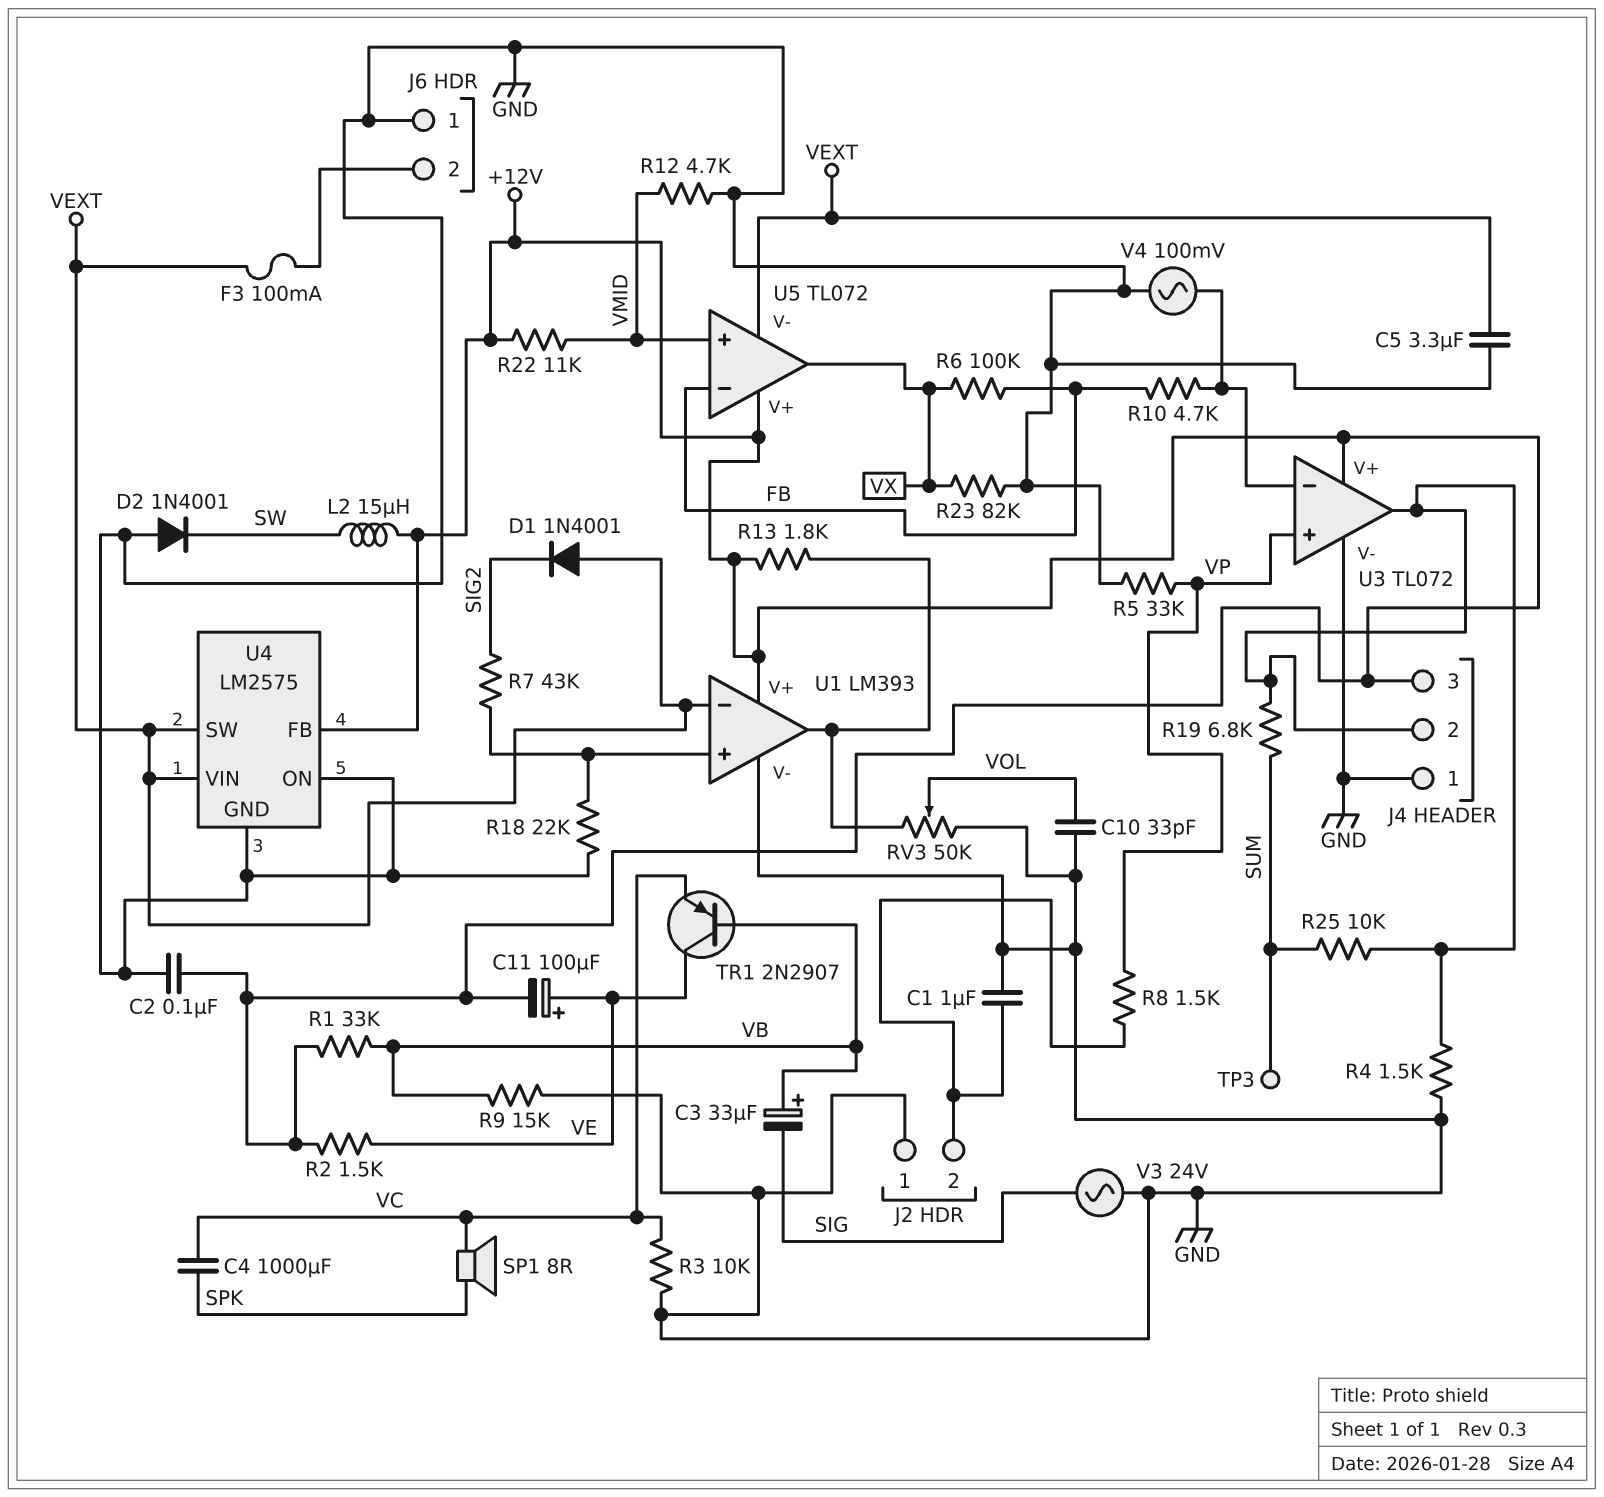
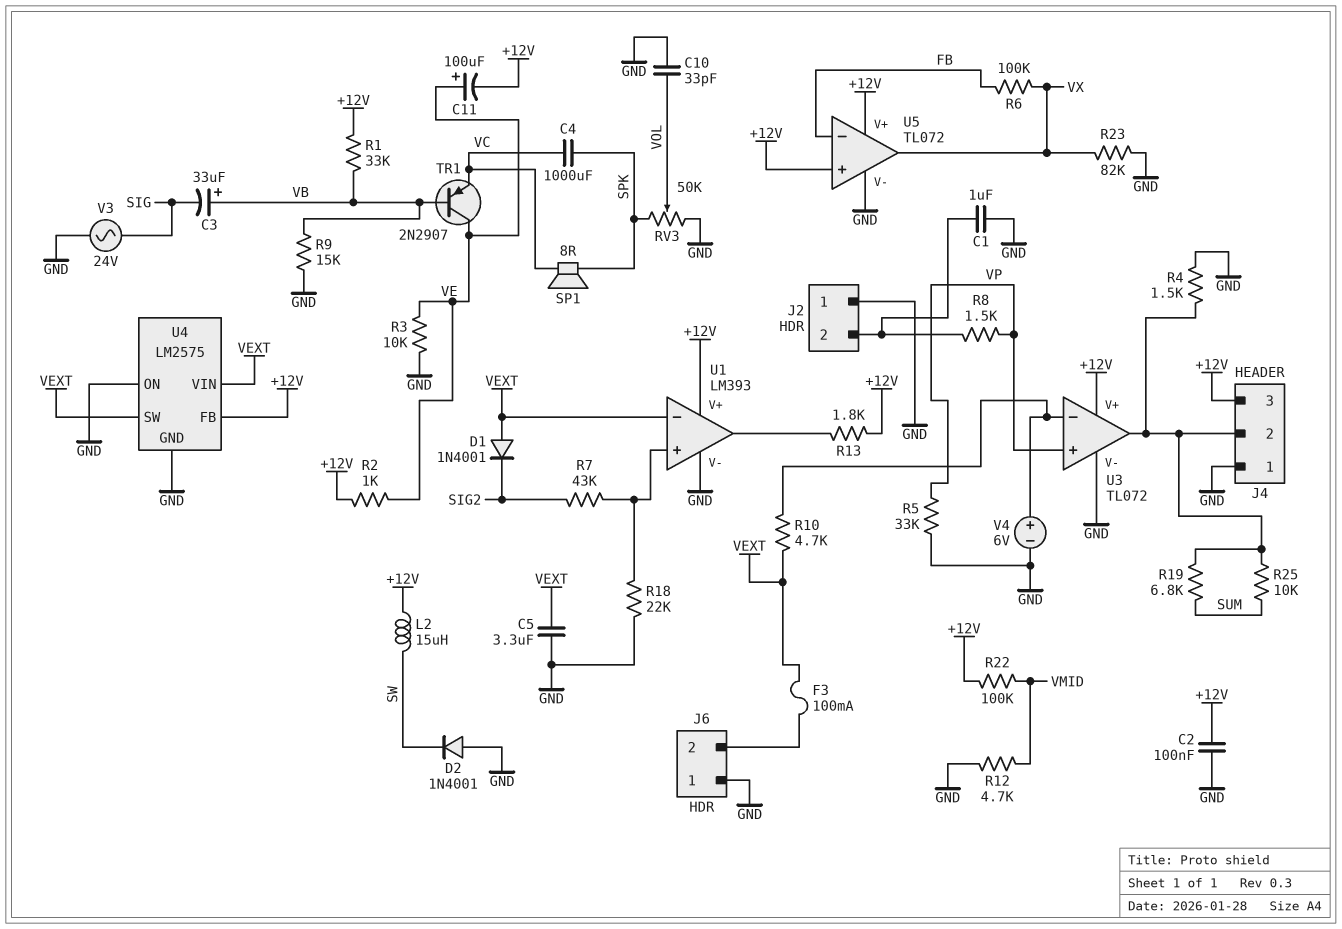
R2: 1.5k (+12V, VE) -> 1k (+12V, VE)
R3: 10k (GND, VC) -> 10k (GND, VE)
R10: 4.7k (FB, U3/in-) -> 4.7k (U3/in-, VEXT)
R22: 11k (+12V, VMID) -> 100k (+12V, VMID)
RV3: 50k (GND, U1/out, wiper VOL) -> 50k (GND, SPK, wiper VOL)
TP3: test point (SUM) -> none
U5 pin V-: VEXT -> GND
U5 pin in+: VMID -> +12V
V4: AC 100mV (GND, U3/in-) -> 6V (plus U3/in-, minus GND)

